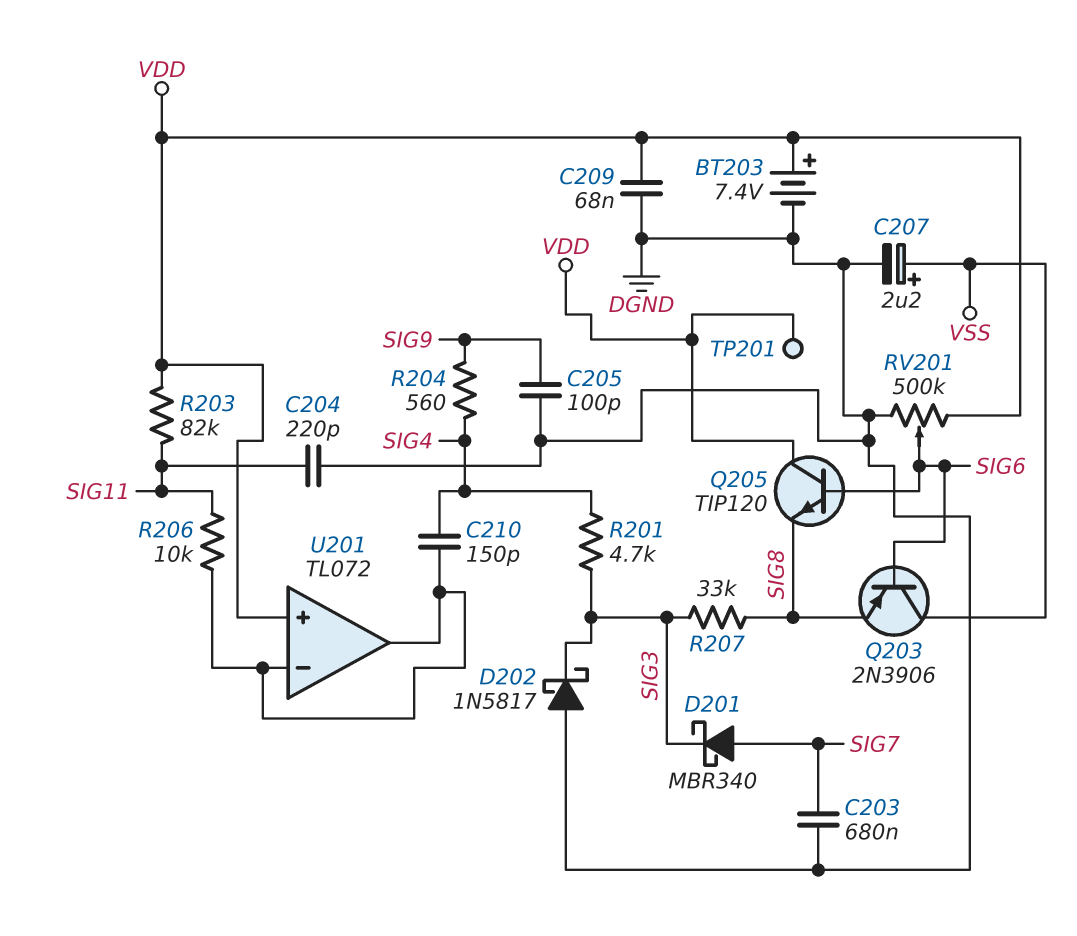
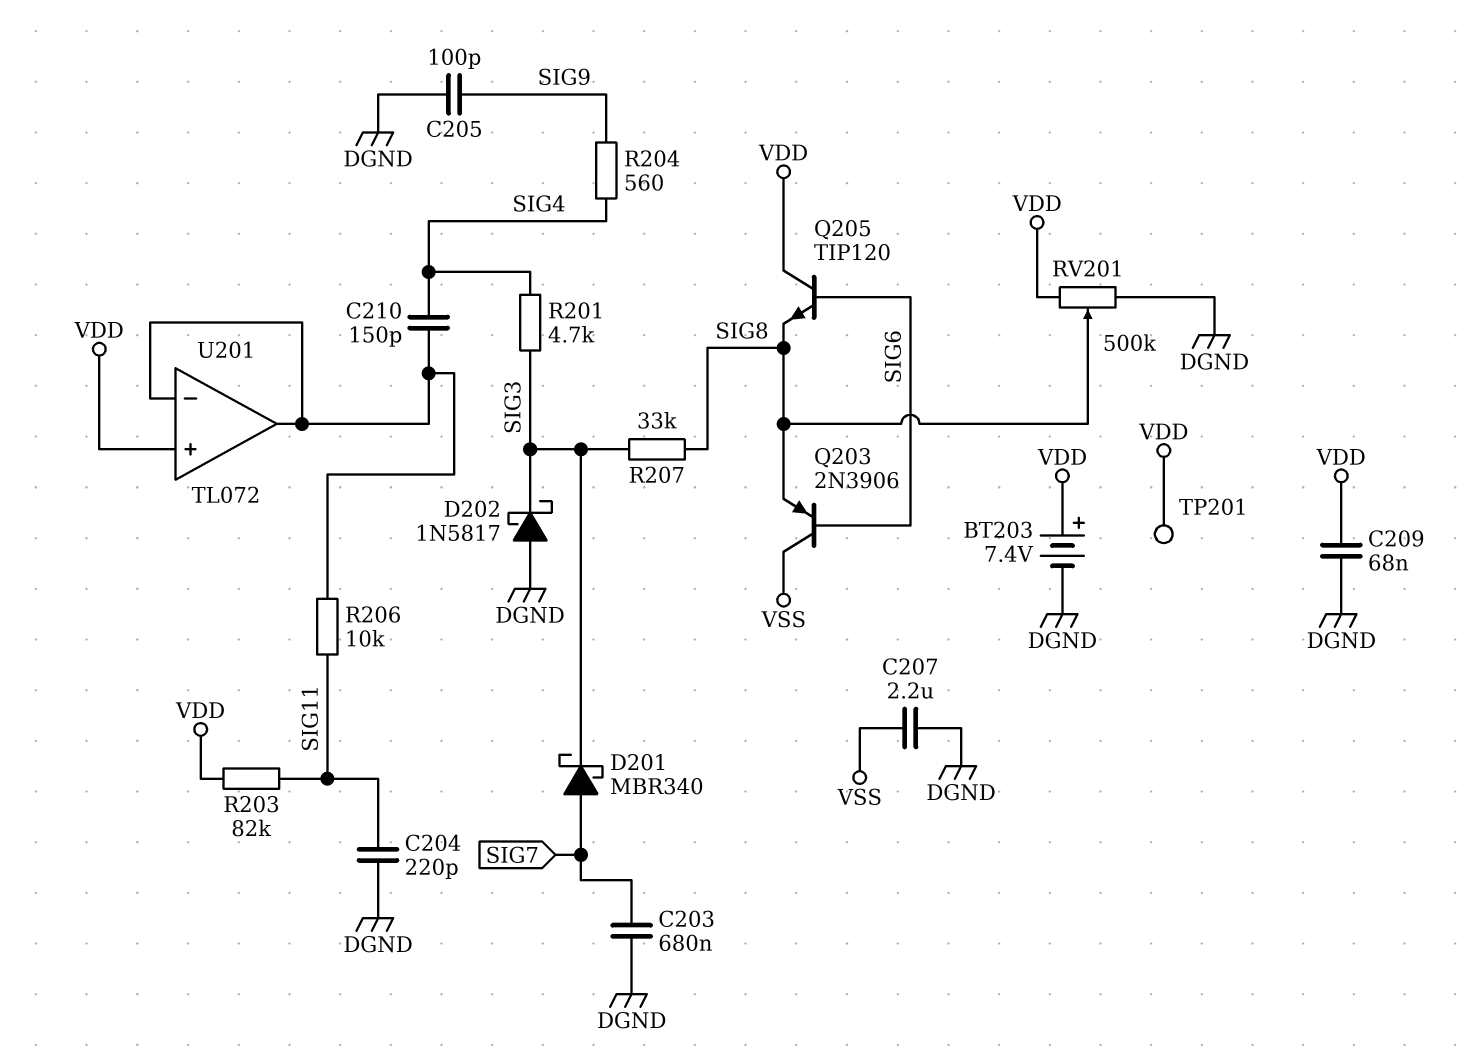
C207: 2.2uF (plus VSS, minus DGND) -> 2.2uF (DGND, VSS)
RV201: 500k (DGND, VDD, wiper SIG6) -> 500k (DGND, VDD, wiper SIG8)

